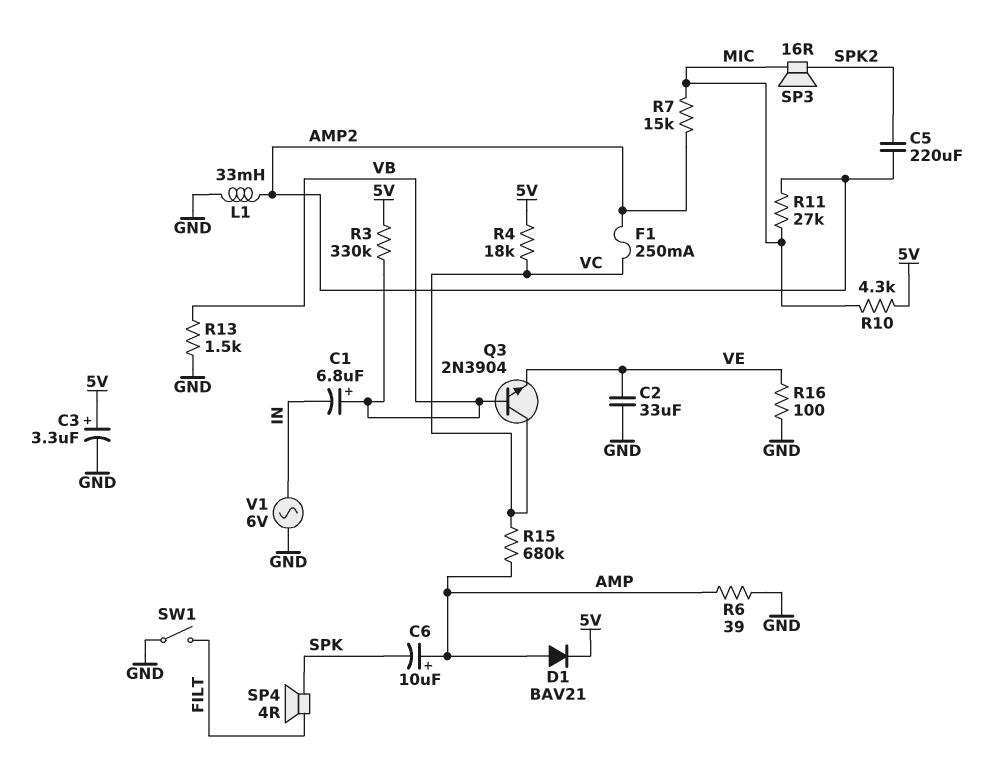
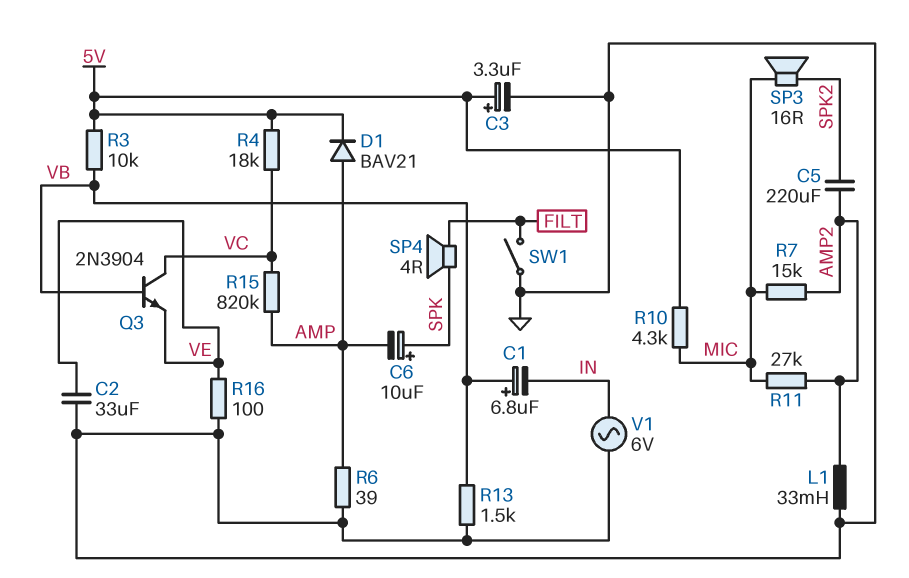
C6: 10uF (plus AMP, minus SPK) -> 10uF (plus SPK, minus AMP)
F1: 250mA (AMP2, VC) -> none
R3: 330k (5V, VB) -> 10k (5V, VB)
R15: 680k (AMP, VC) -> 820k (AMP, VC)

